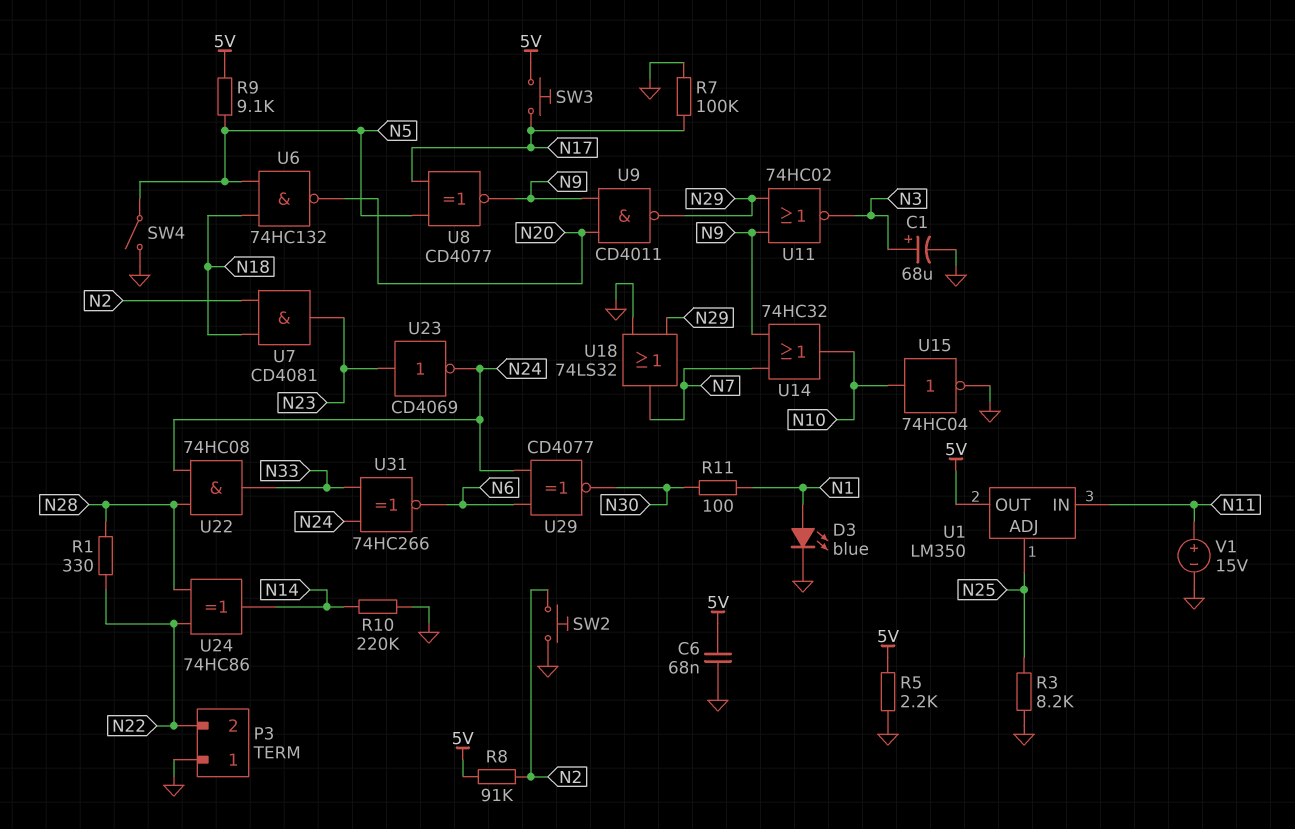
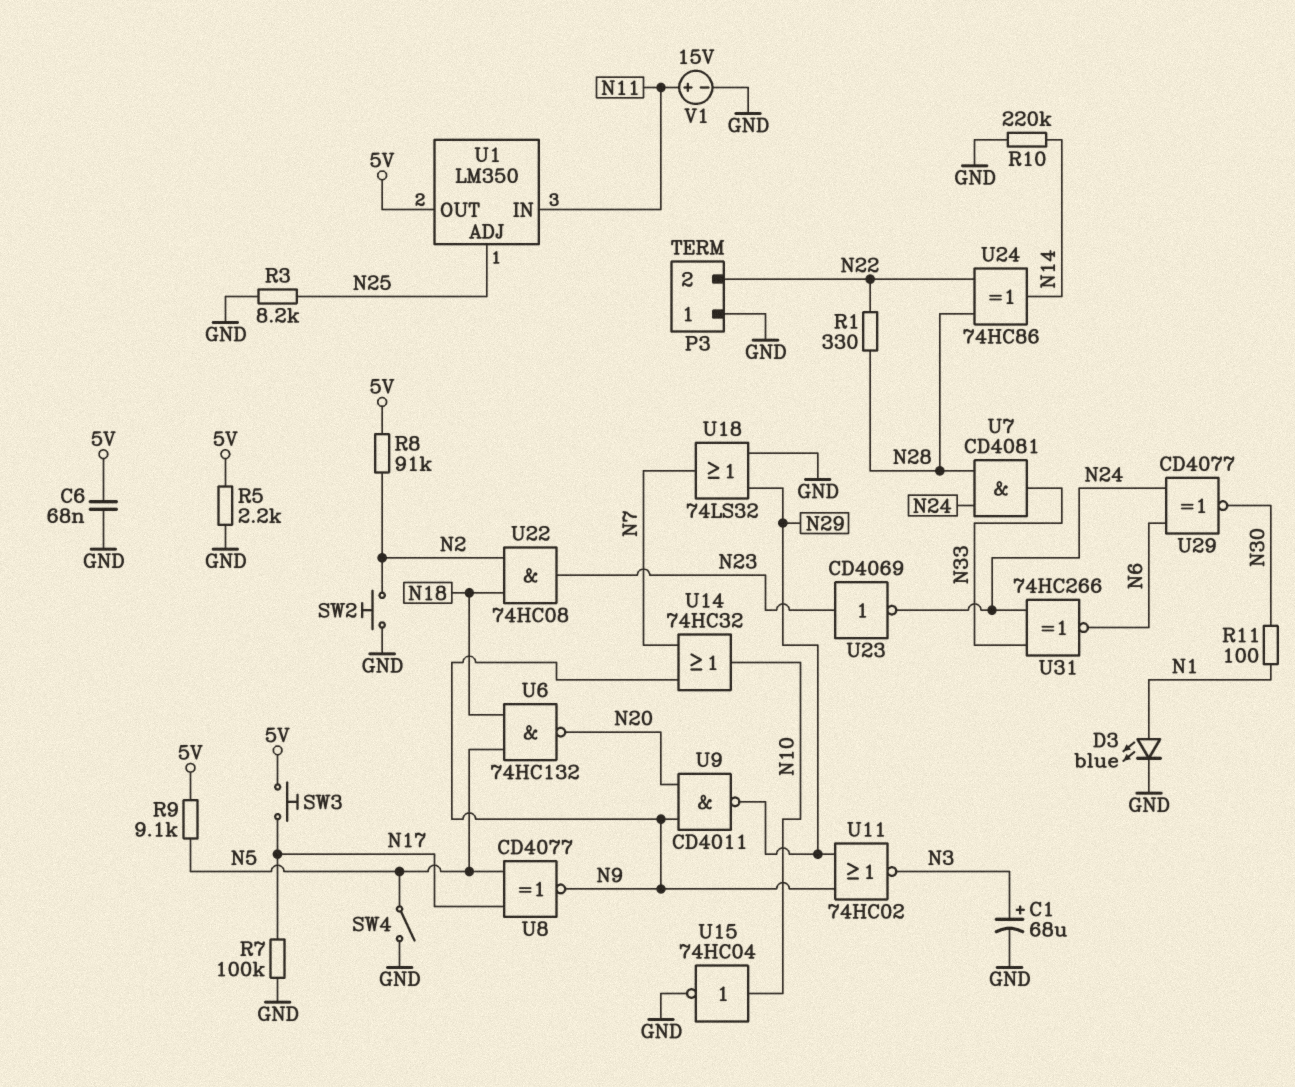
U7: AND CD4081 (in N2, in N18, out N23) -> AND CD4081 (in N24, in N28, out N33)
U22: AND 74HC08 (in N24, in N28, out N33) -> AND 74HC08 (in N2, in N18, out N23)

